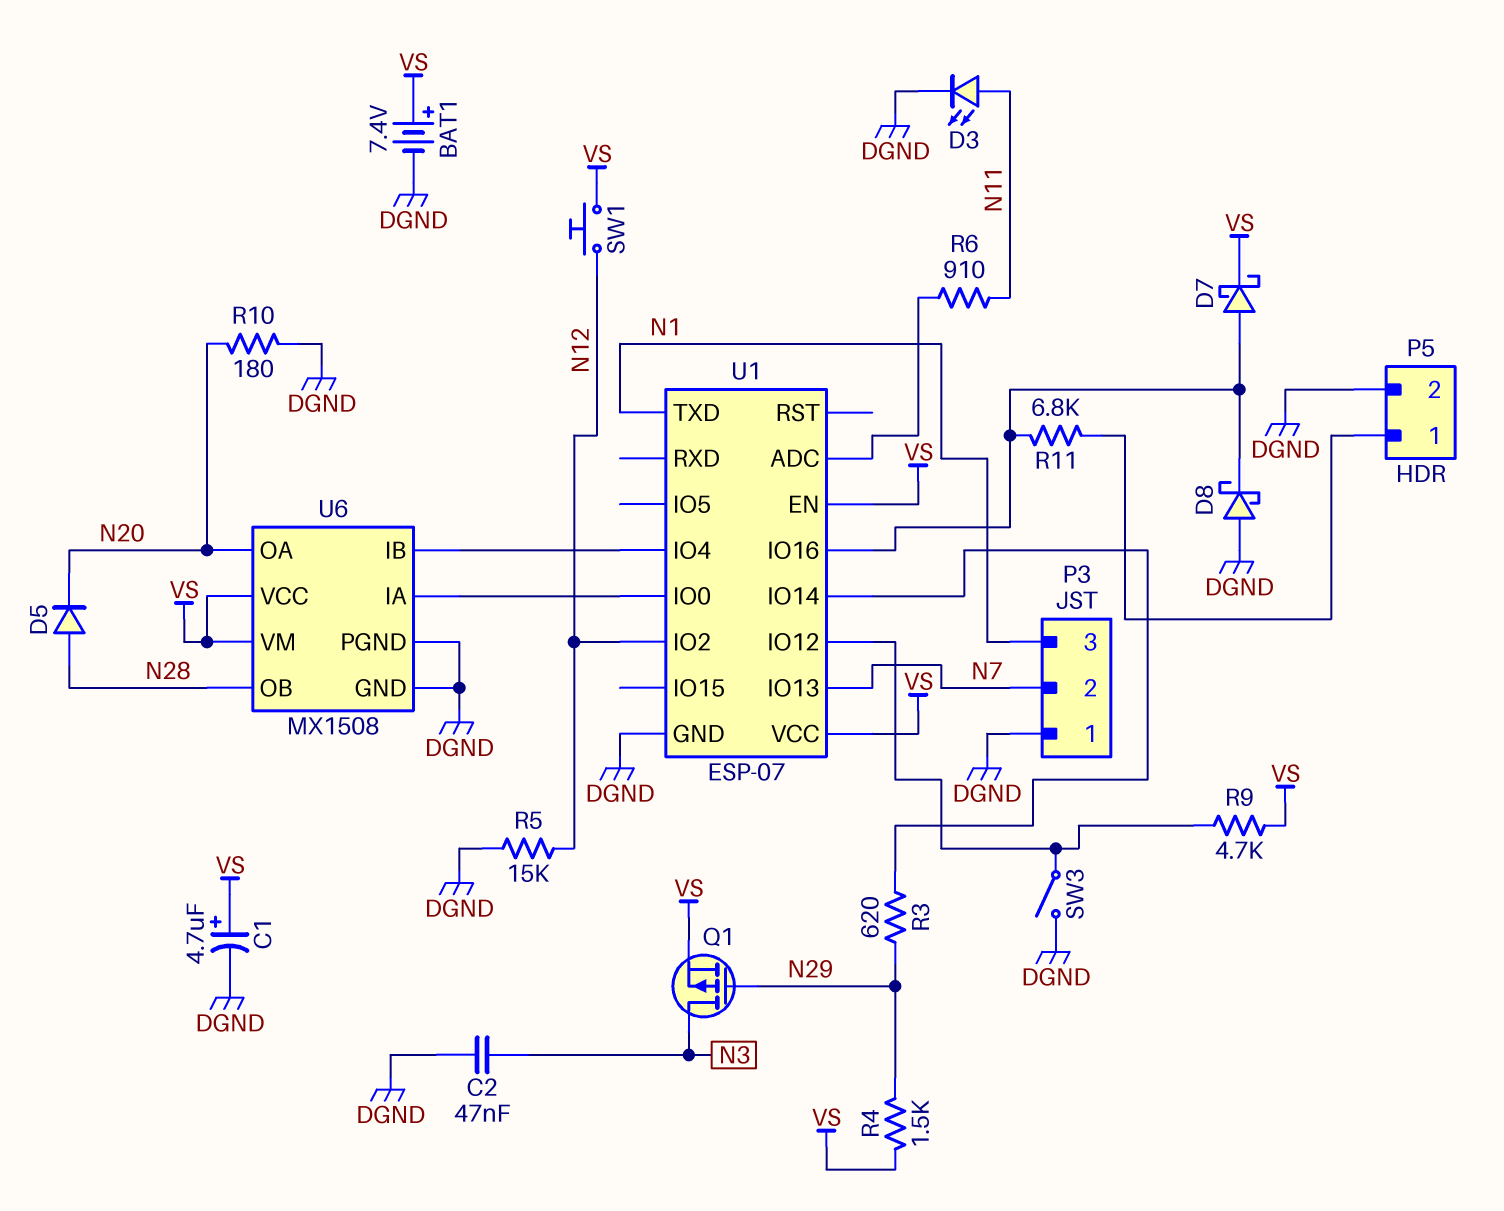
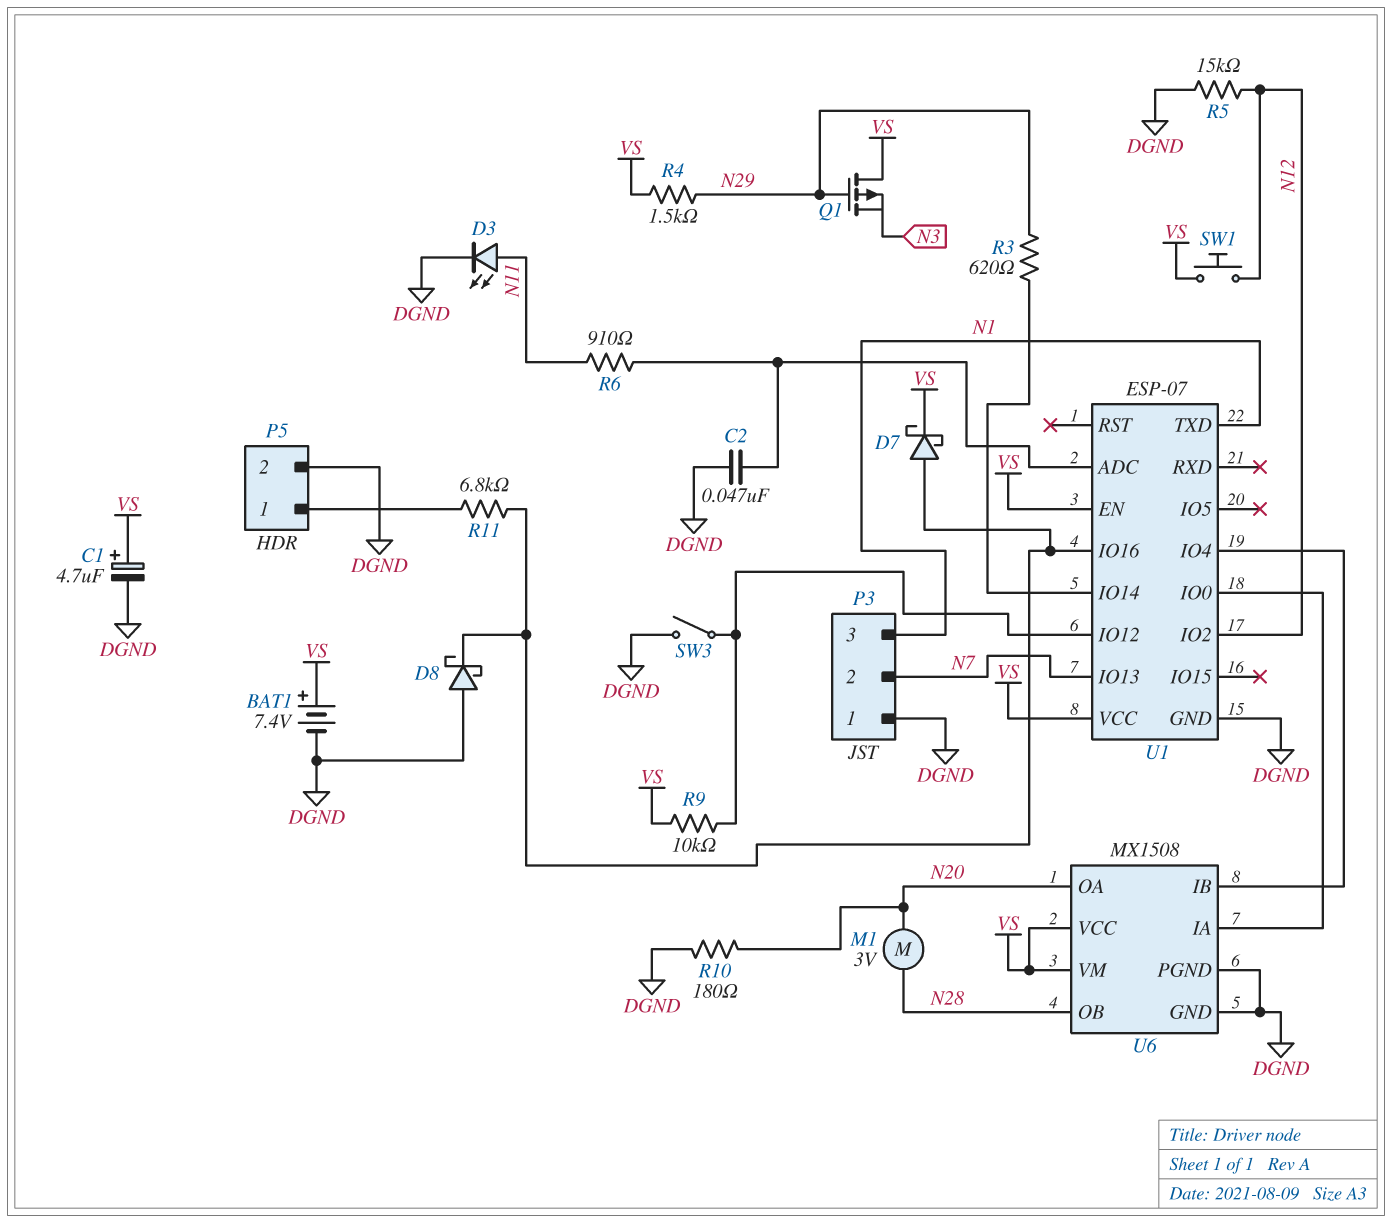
C2: 47nF (DGND, N3) -> 47nF (DGND, U1/ADC)
D5: diode (A N28, K N20) -> none
M1: none -> motor 3V (N20, N28)
Q1: PMOS (G N29, D N3, S VS) -> PMOS (G N29, D VS, S N3)
R9: 4.7k (U1/IO12, VS) -> 10k (U1/IO12, VS)

